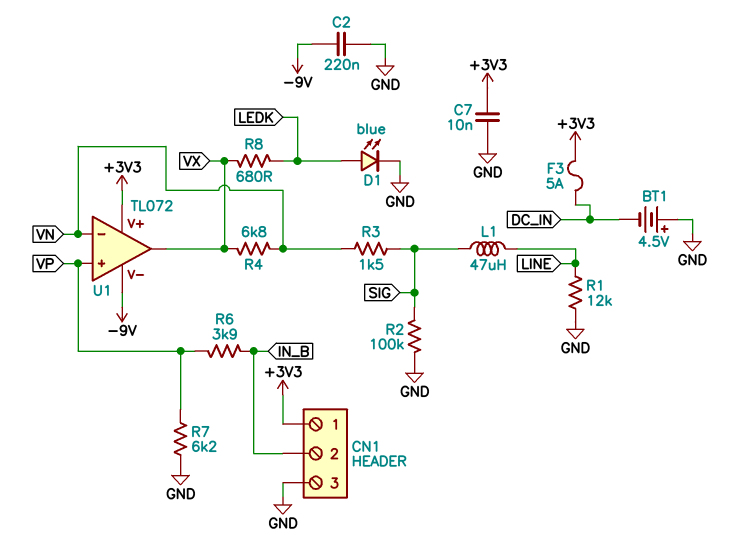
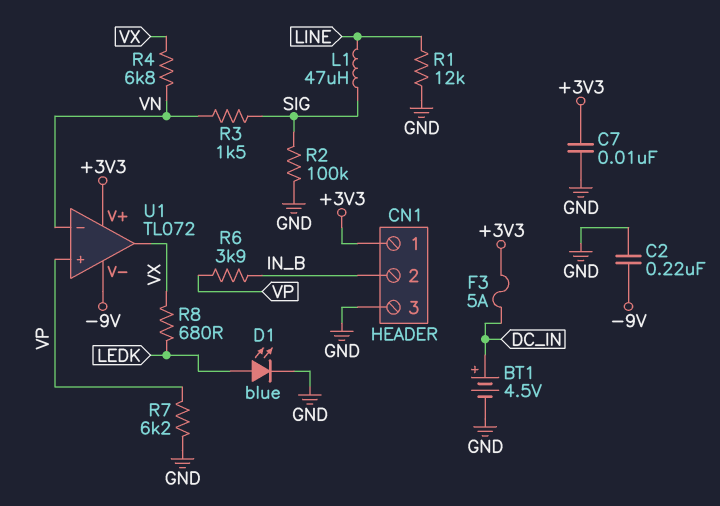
BT1: 4.5V (plus GND, minus DC_IN) -> 4.5V (plus DC_IN, minus GND)

